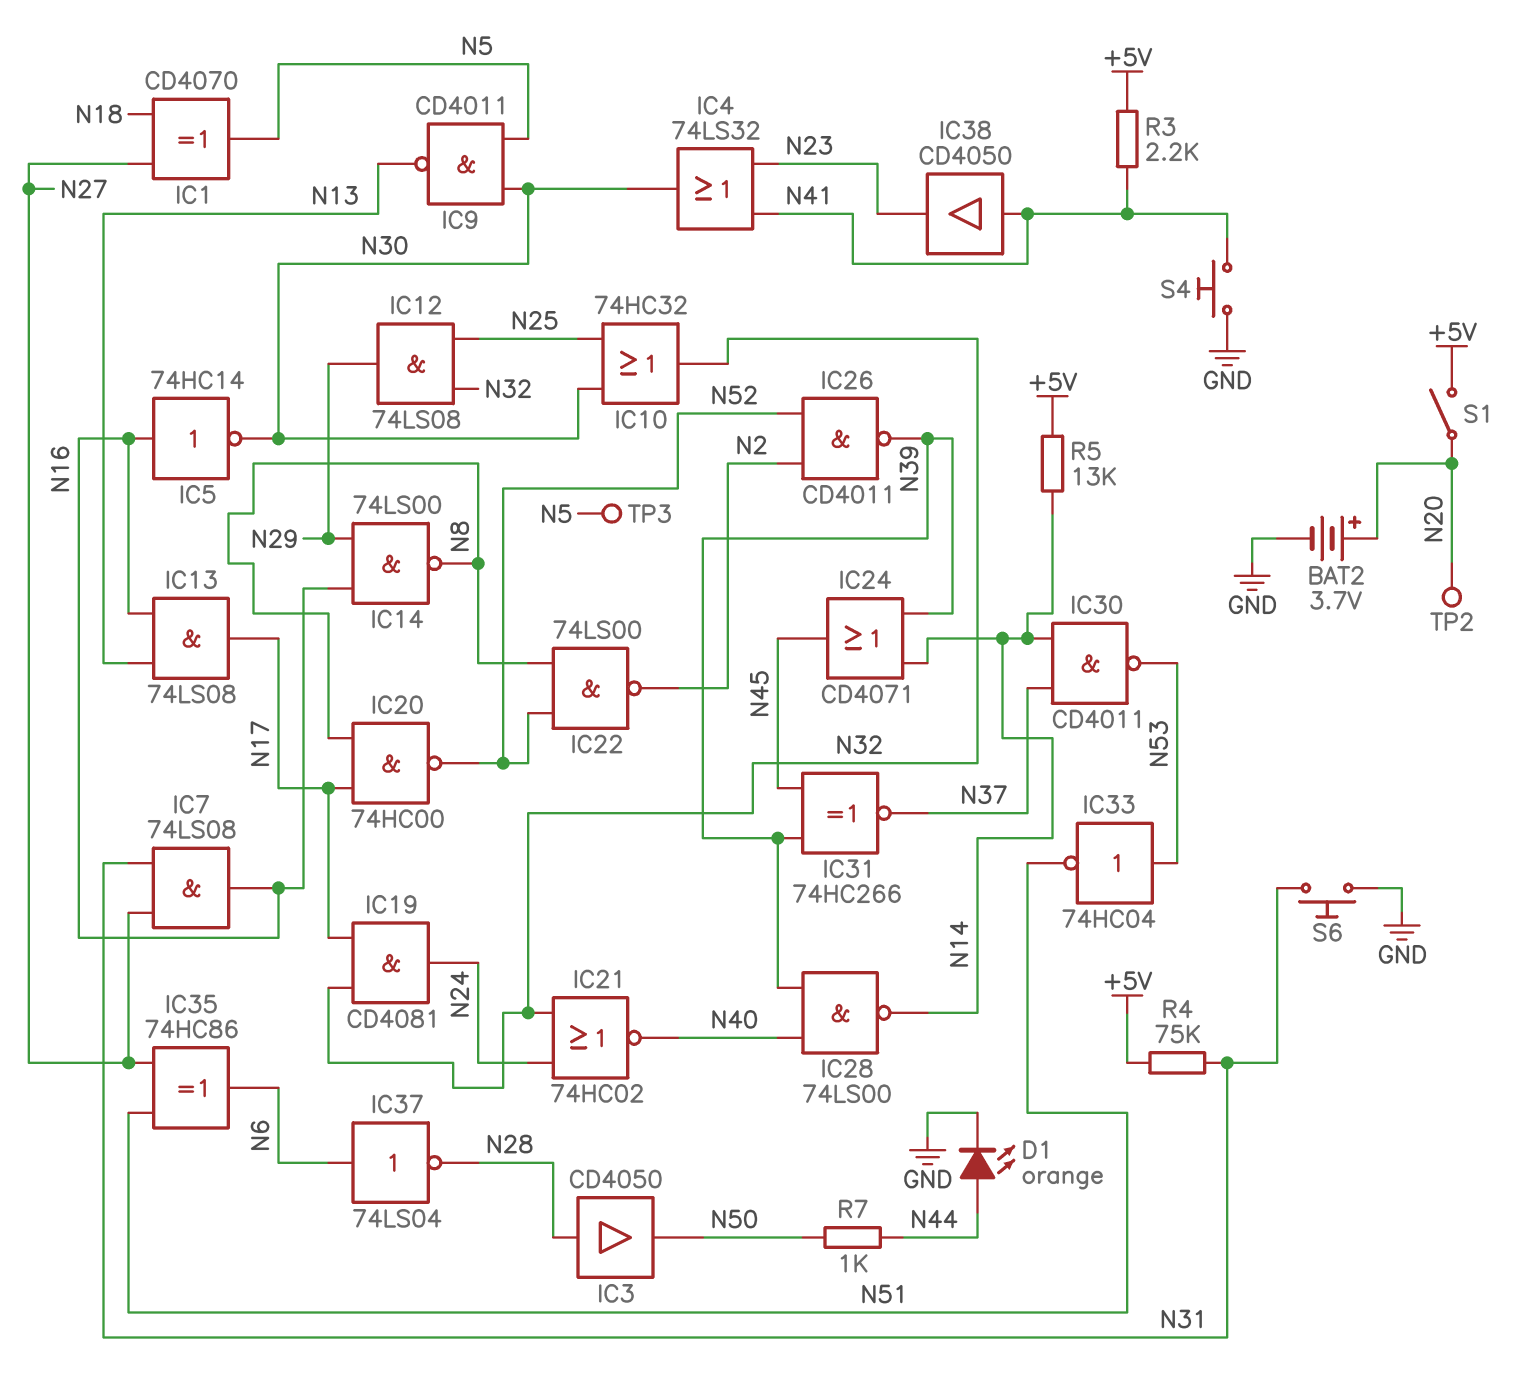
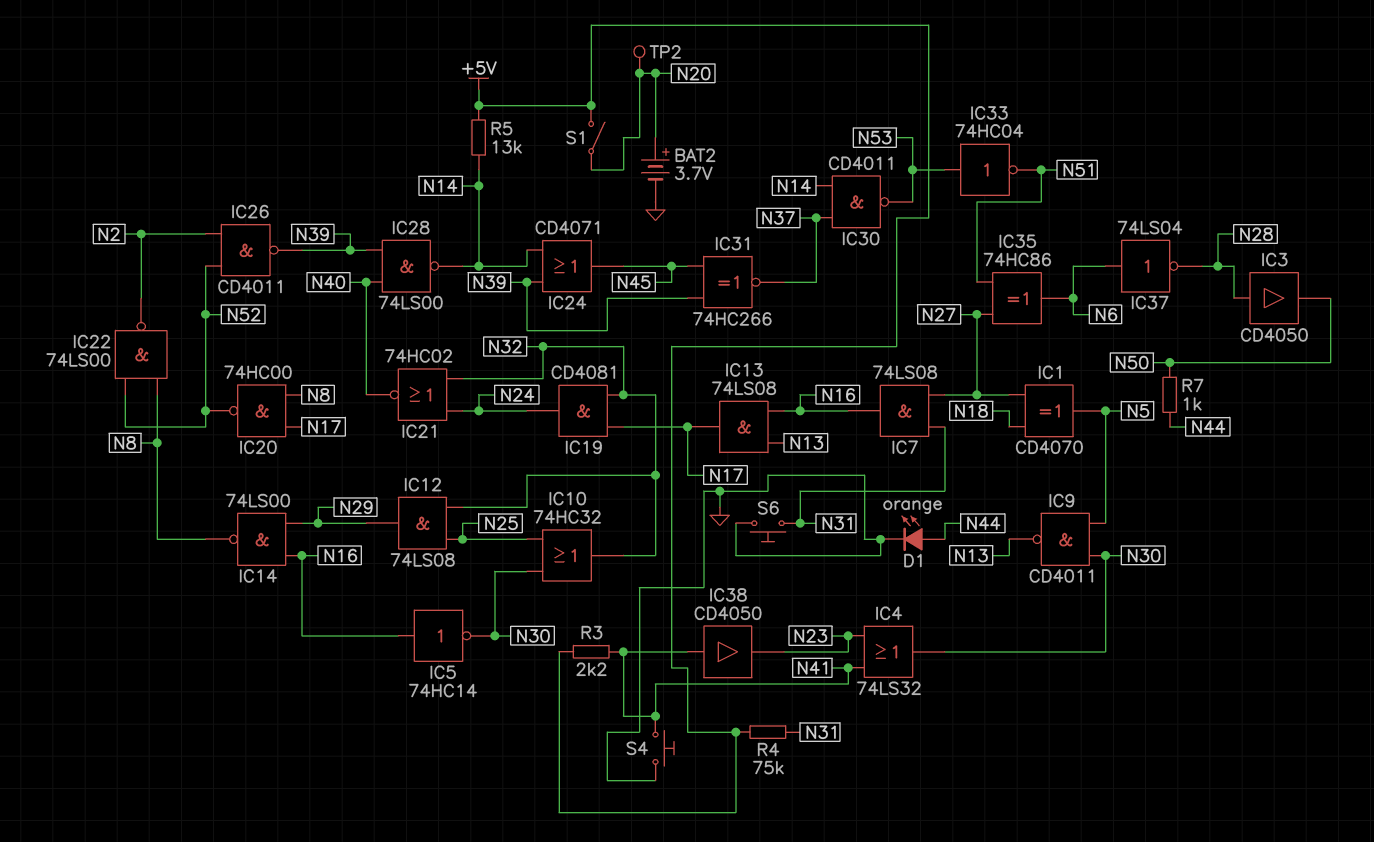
TP3: test point (N5) -> none

